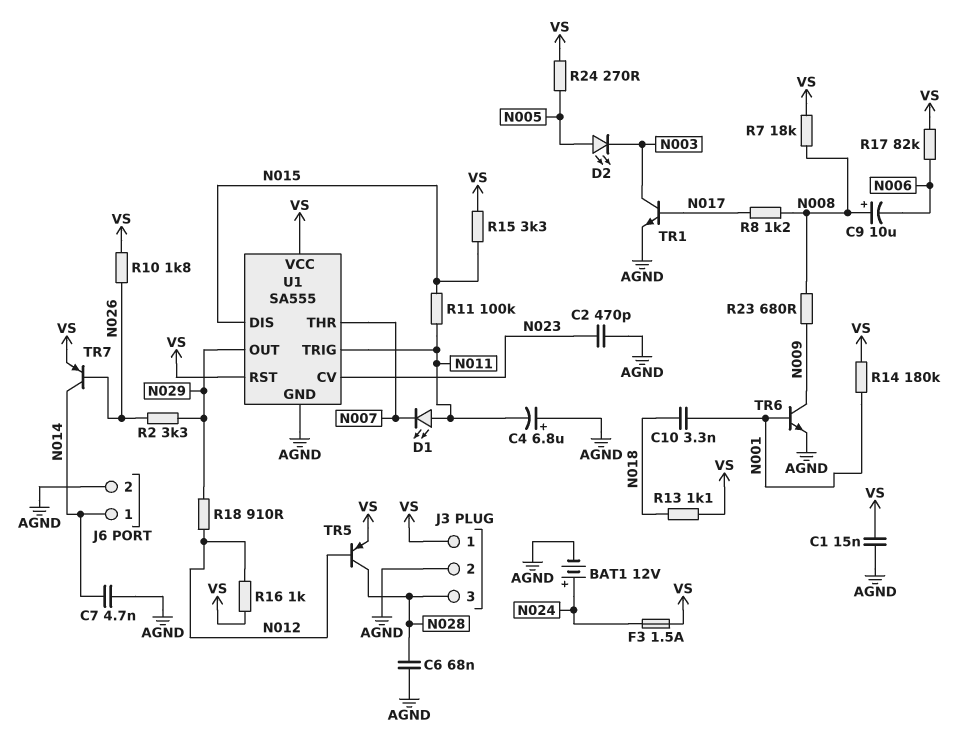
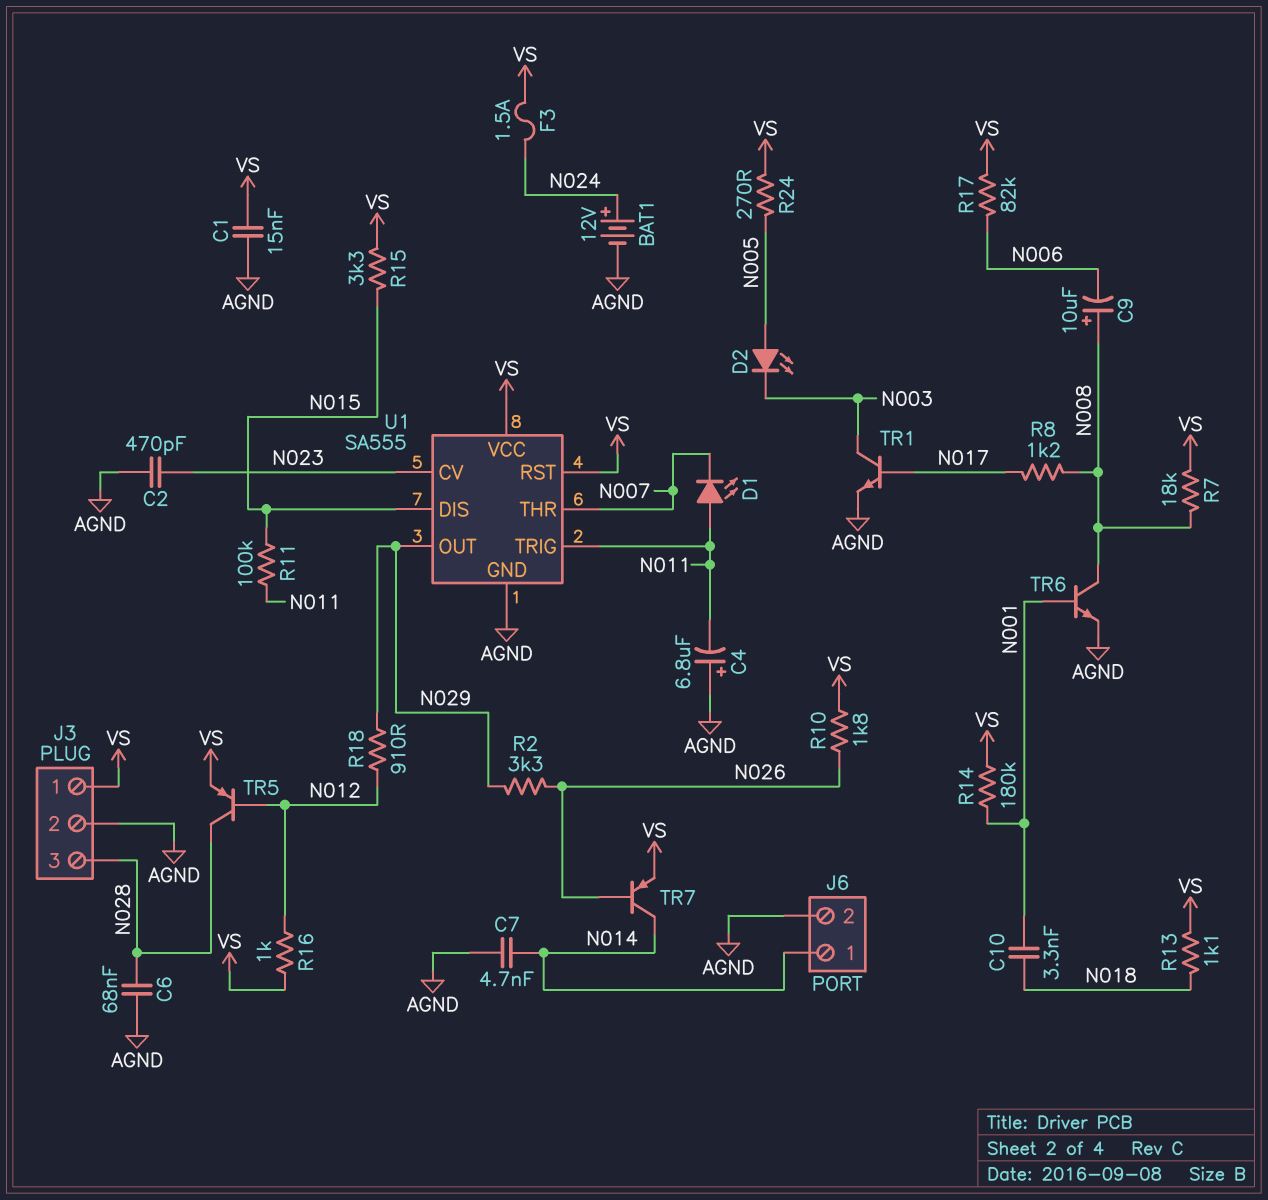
R23: 680 (N008, N009) -> none
TR6: NPN (B N001, C N009, E AGND) -> NPN (B N001, C N008, E AGND)

